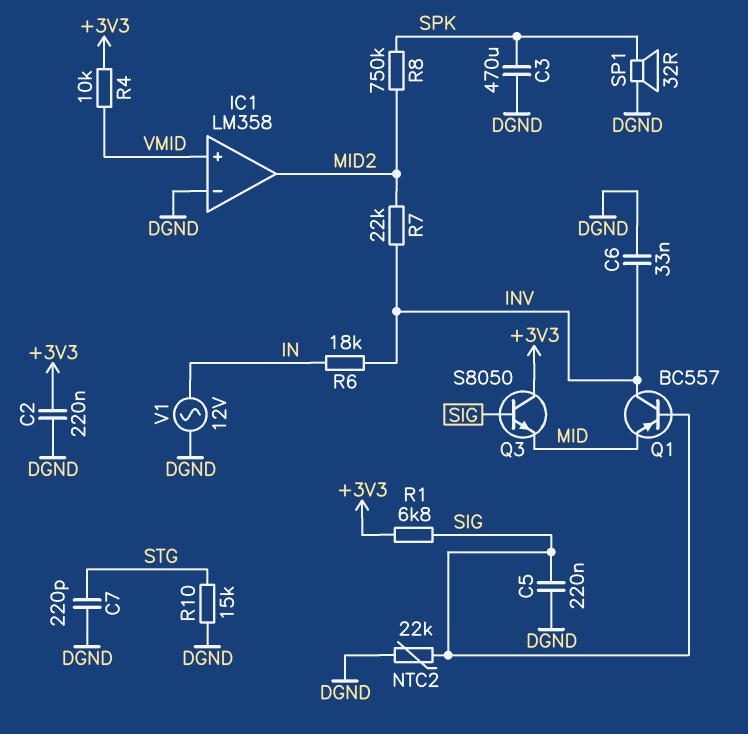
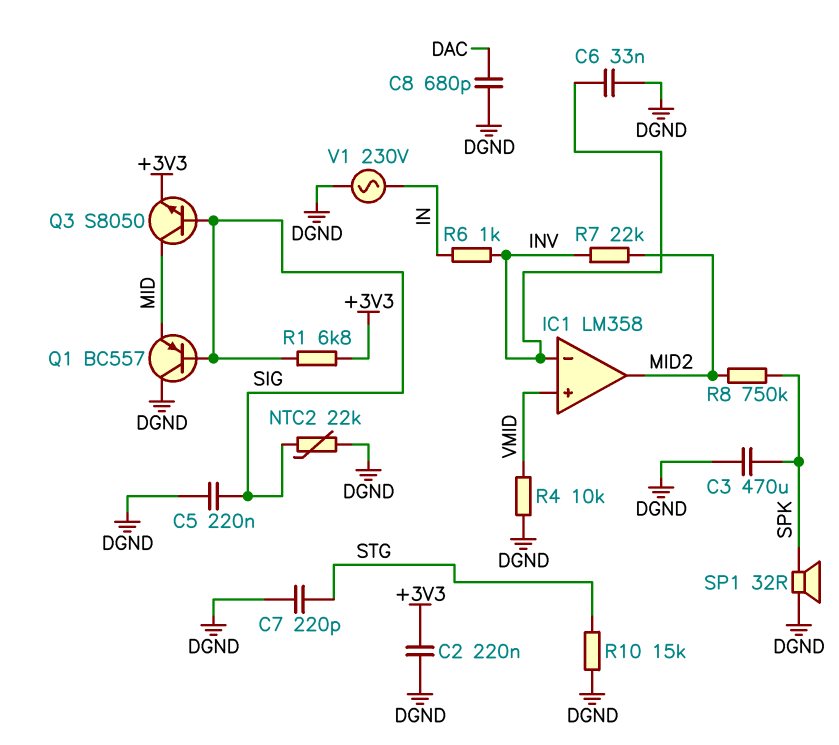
C8: none -> 680pF (DAC, DGND)
IC1 pin in-: DGND -> INV
Q1: PNP BC557 (B SIG, C INV, E MID) -> PNP BC557 (B SIG, C DGND, E MID)
Q3: NPN S8050 (B SIG, C +3V3, E MID) -> NPN S8050 (B SIG, C MID, E +3V3)
R4: 10k (+3V3, VMID) -> 10k (DGND, VMID)
R6: 18k (IN, INV) -> 1k (IN, INV)
V1: AC 12V (DGND, IN) -> AC 230V (DGND, IN)

